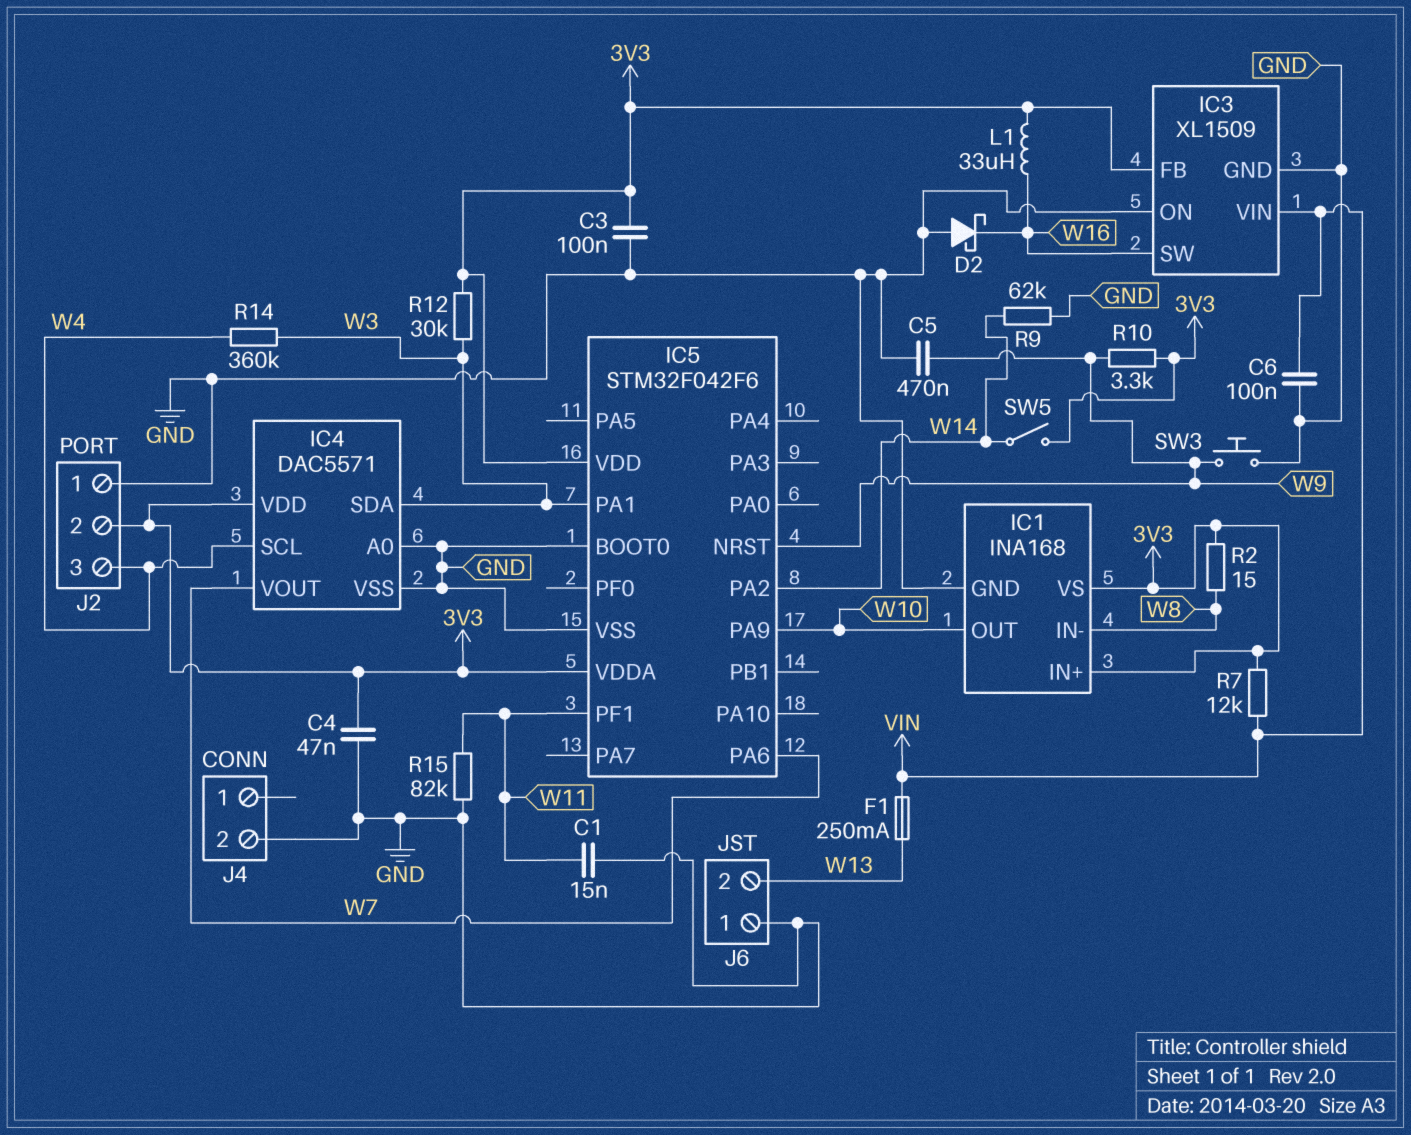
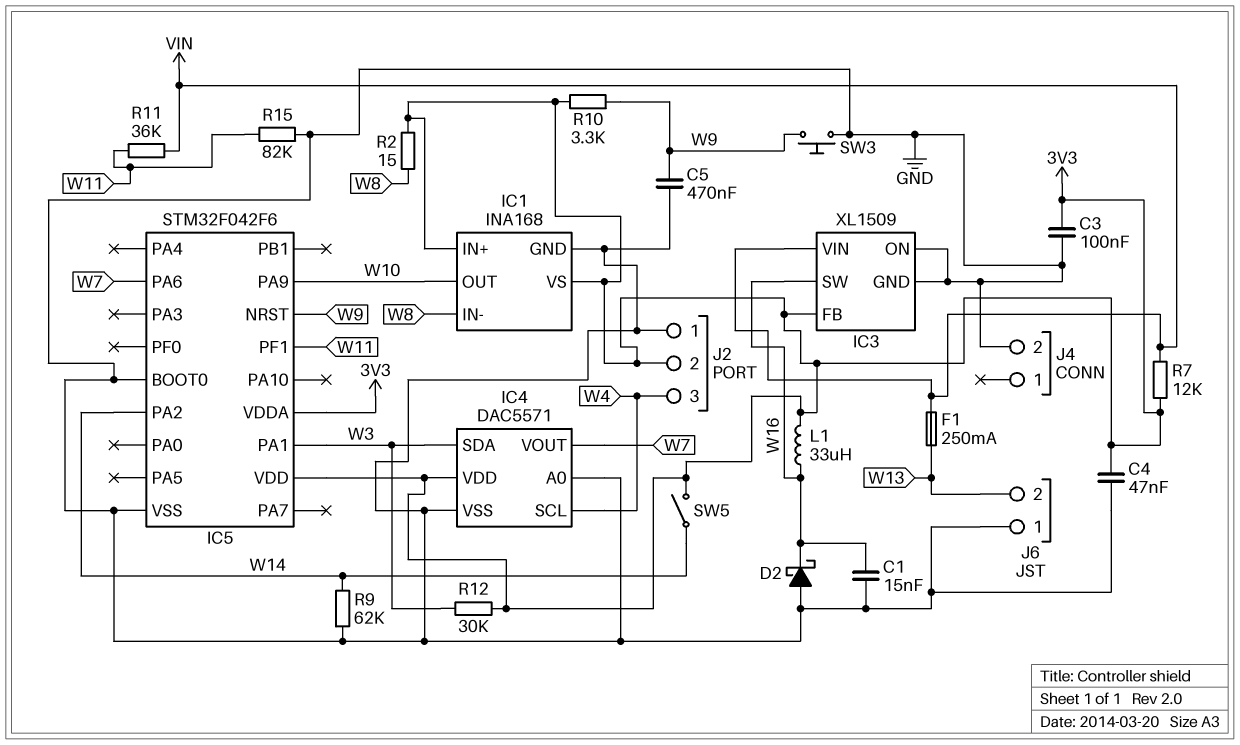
C1: 15nF (GND, W11) -> 15nF (GND, W16)
C6: 100nF (GND, VIN) -> none
R11: none -> 36k (VIN, W11)
R14: 360k (W3, W4) -> none

